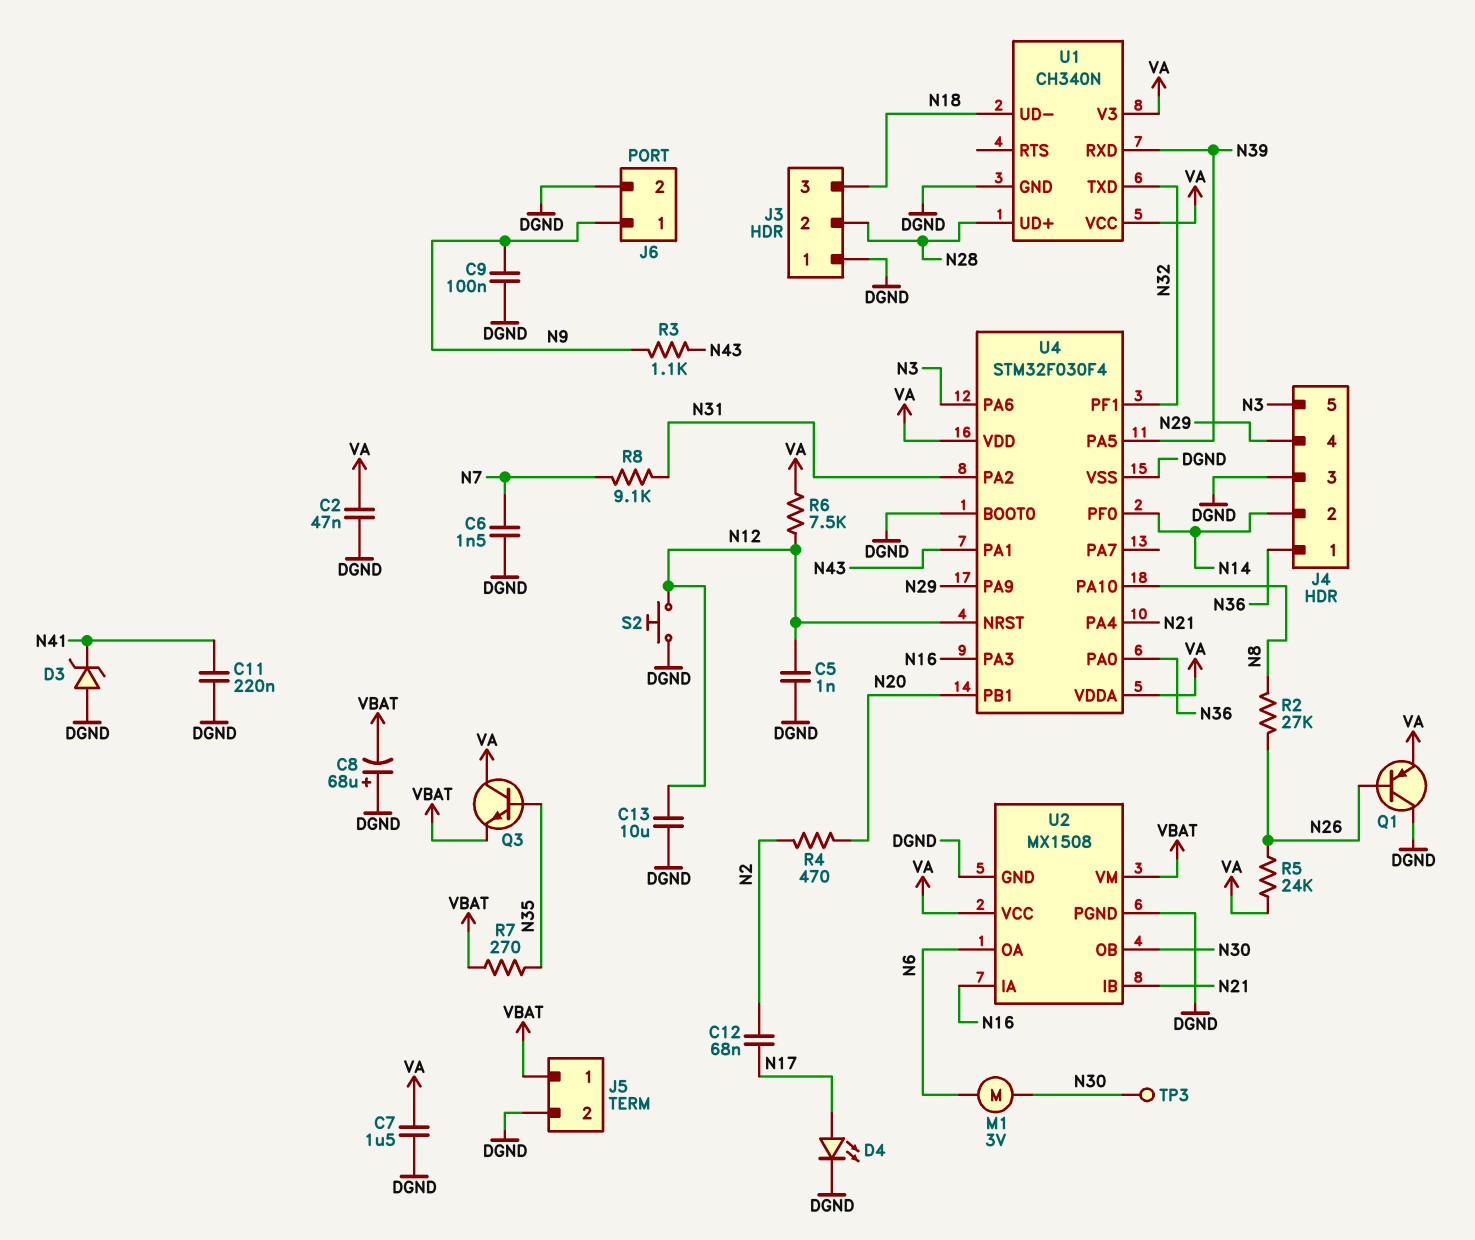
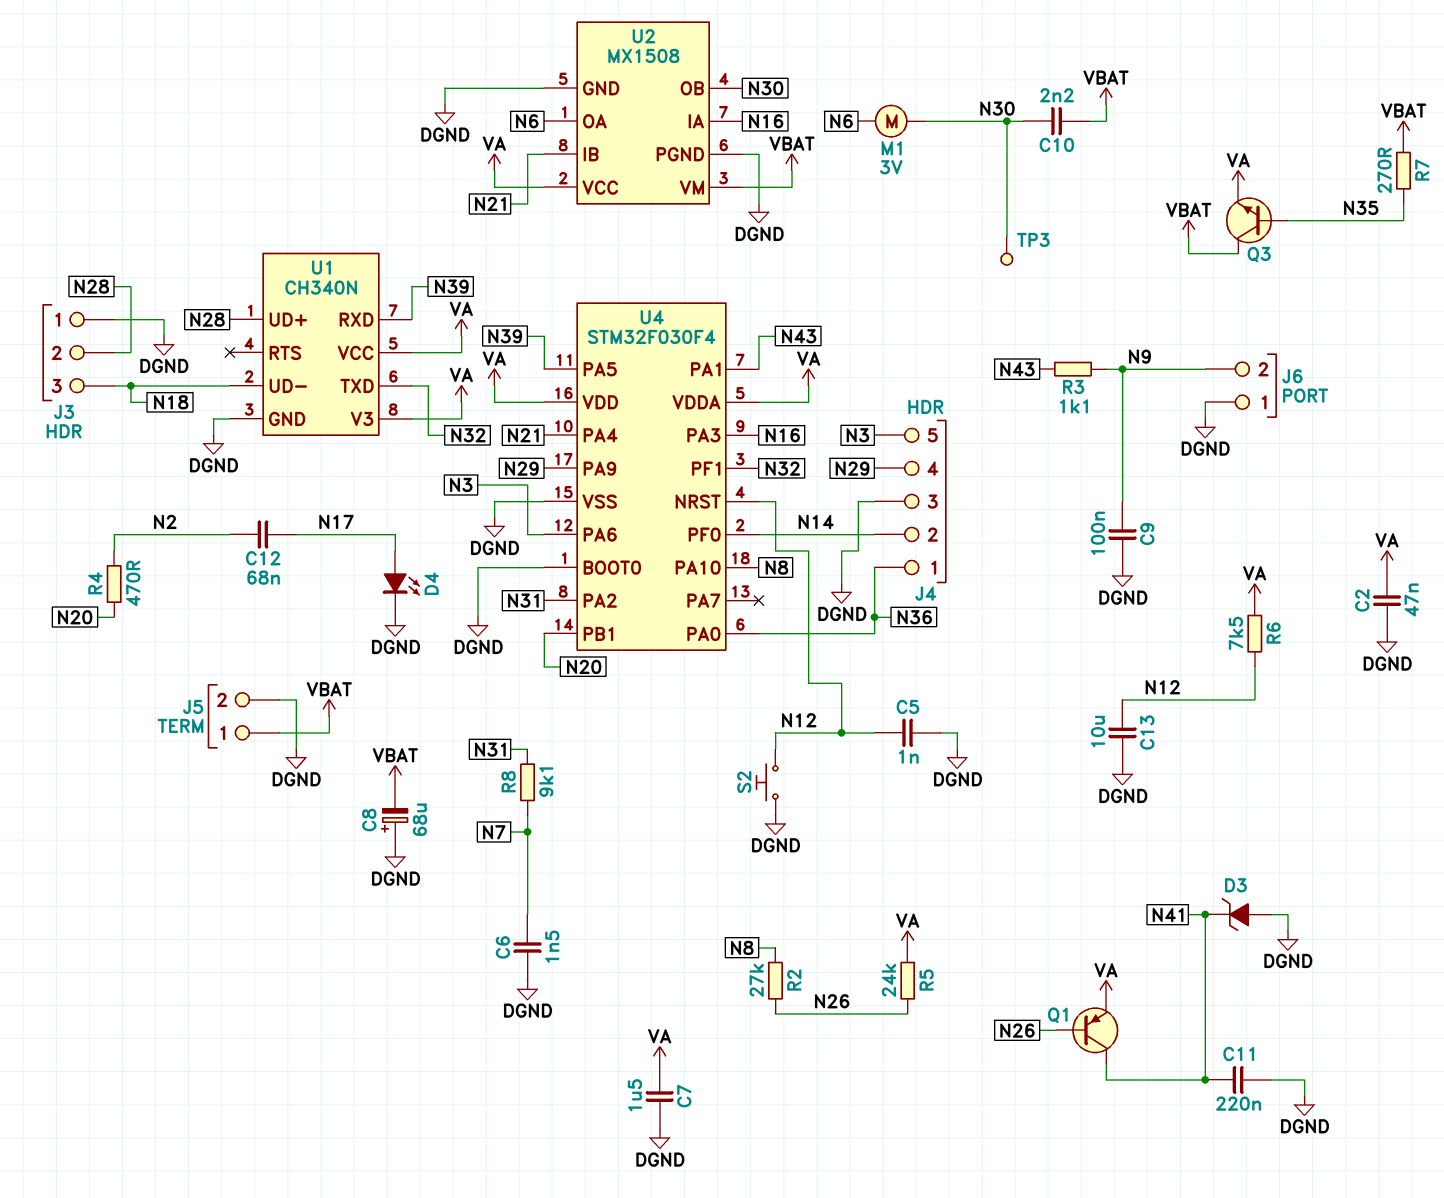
C10: none -> 2.2nF (N30, VBAT)
J6 pin 1: N9 -> DGND
J6 pin 2: DGND -> N9
Q1: PNP (B N26, C DGND, E VA) -> PNP (B N26, C N41, E VA)
Q3: NPN (B N35, C VA, E VBAT) -> NPN (B N35, C VBAT, E VA)

